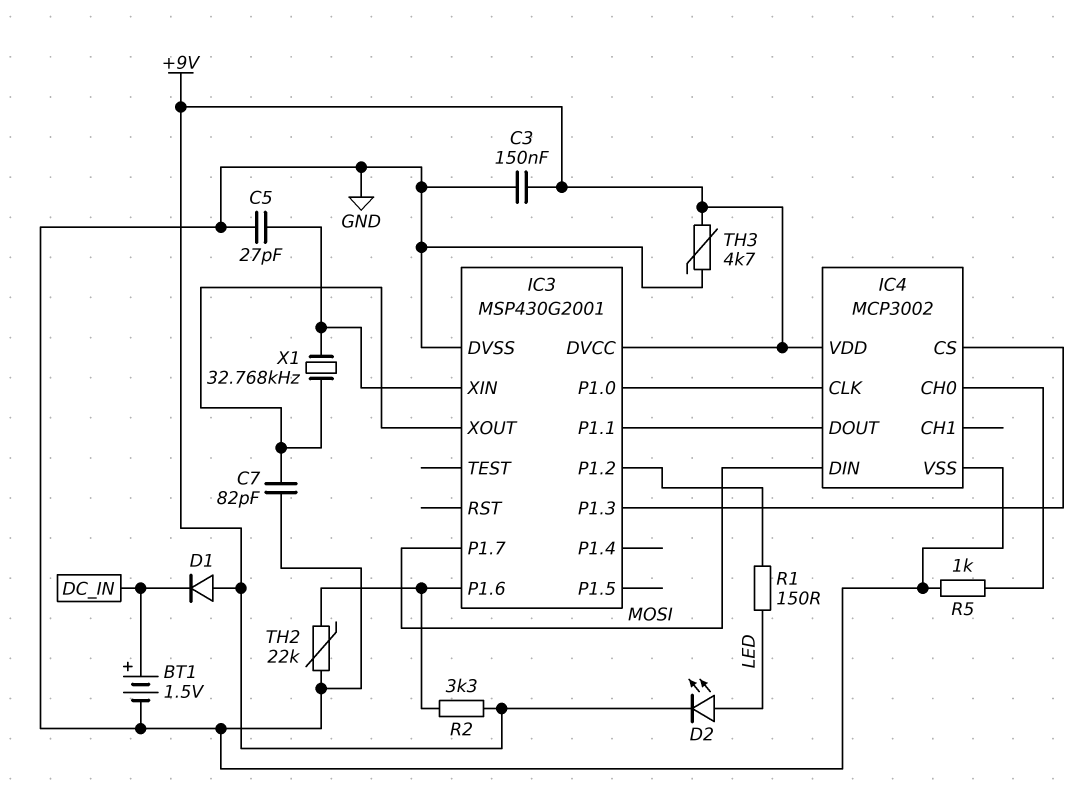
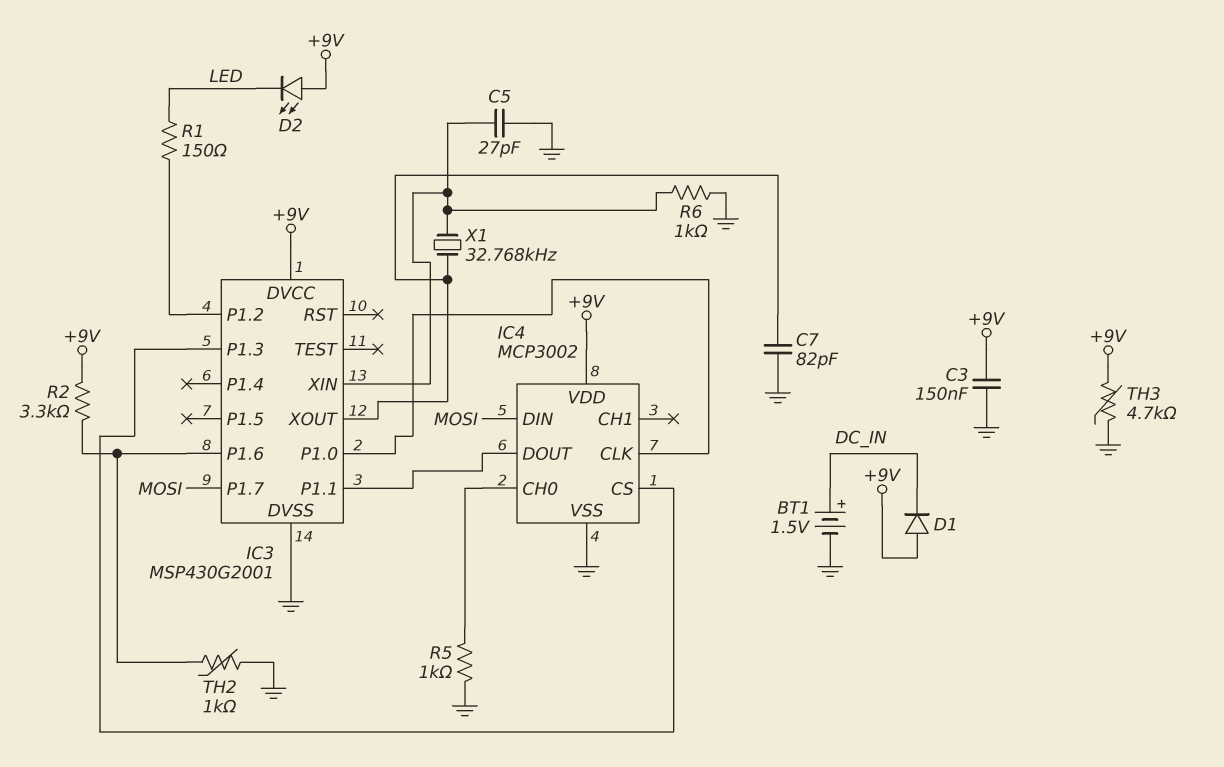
D2: LED (A LED, K +9V) -> LED (A +9V, K LED)
R6: none -> 1k (GND, IC3/XIN)
TH2: 22k (GND, IC3/P1.6) -> 1k (GND, IC3/P1.6)

